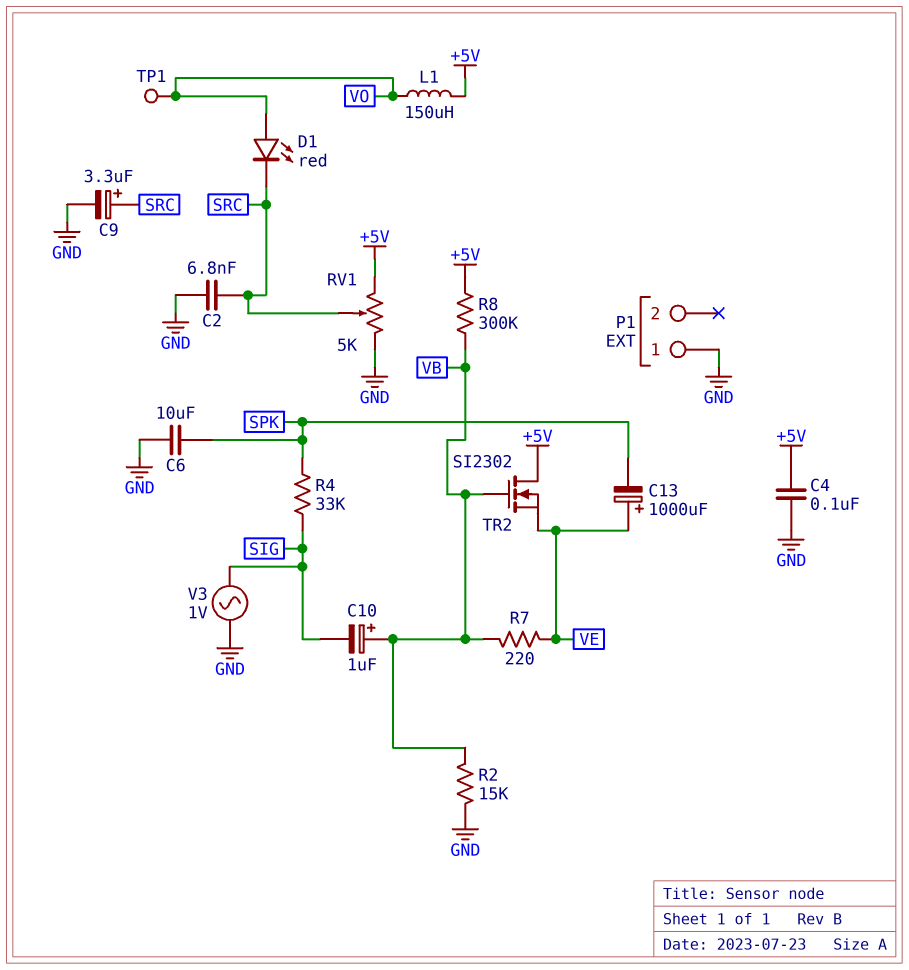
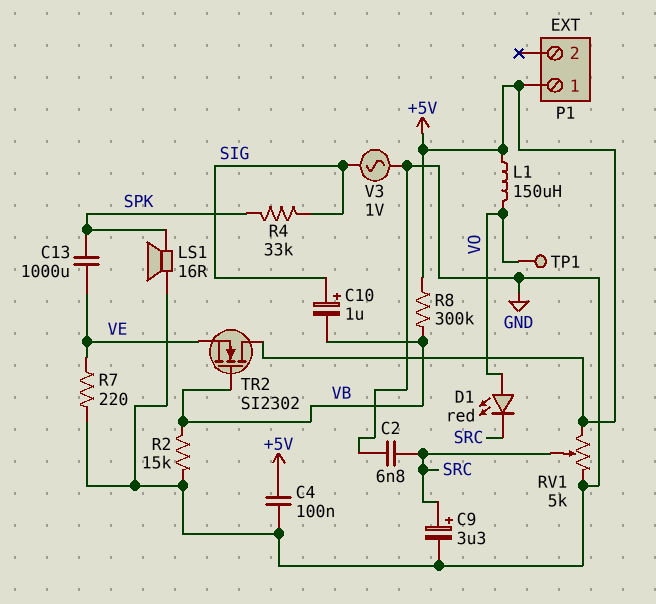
C6: 10uF (GND, SPK) -> none
C10: 1uF (plus VB, minus SIG) -> 1uF (plus SIG, minus VB)
C13: 1000uF (plus VE, minus SPK) -> 1000uF (SPK, VE)
LS1: none -> speaker 16R (GND, SPK)
P1 pin 1: GND -> +5V
R7: 220 (VB, VE) -> 220 (GND, VE)

